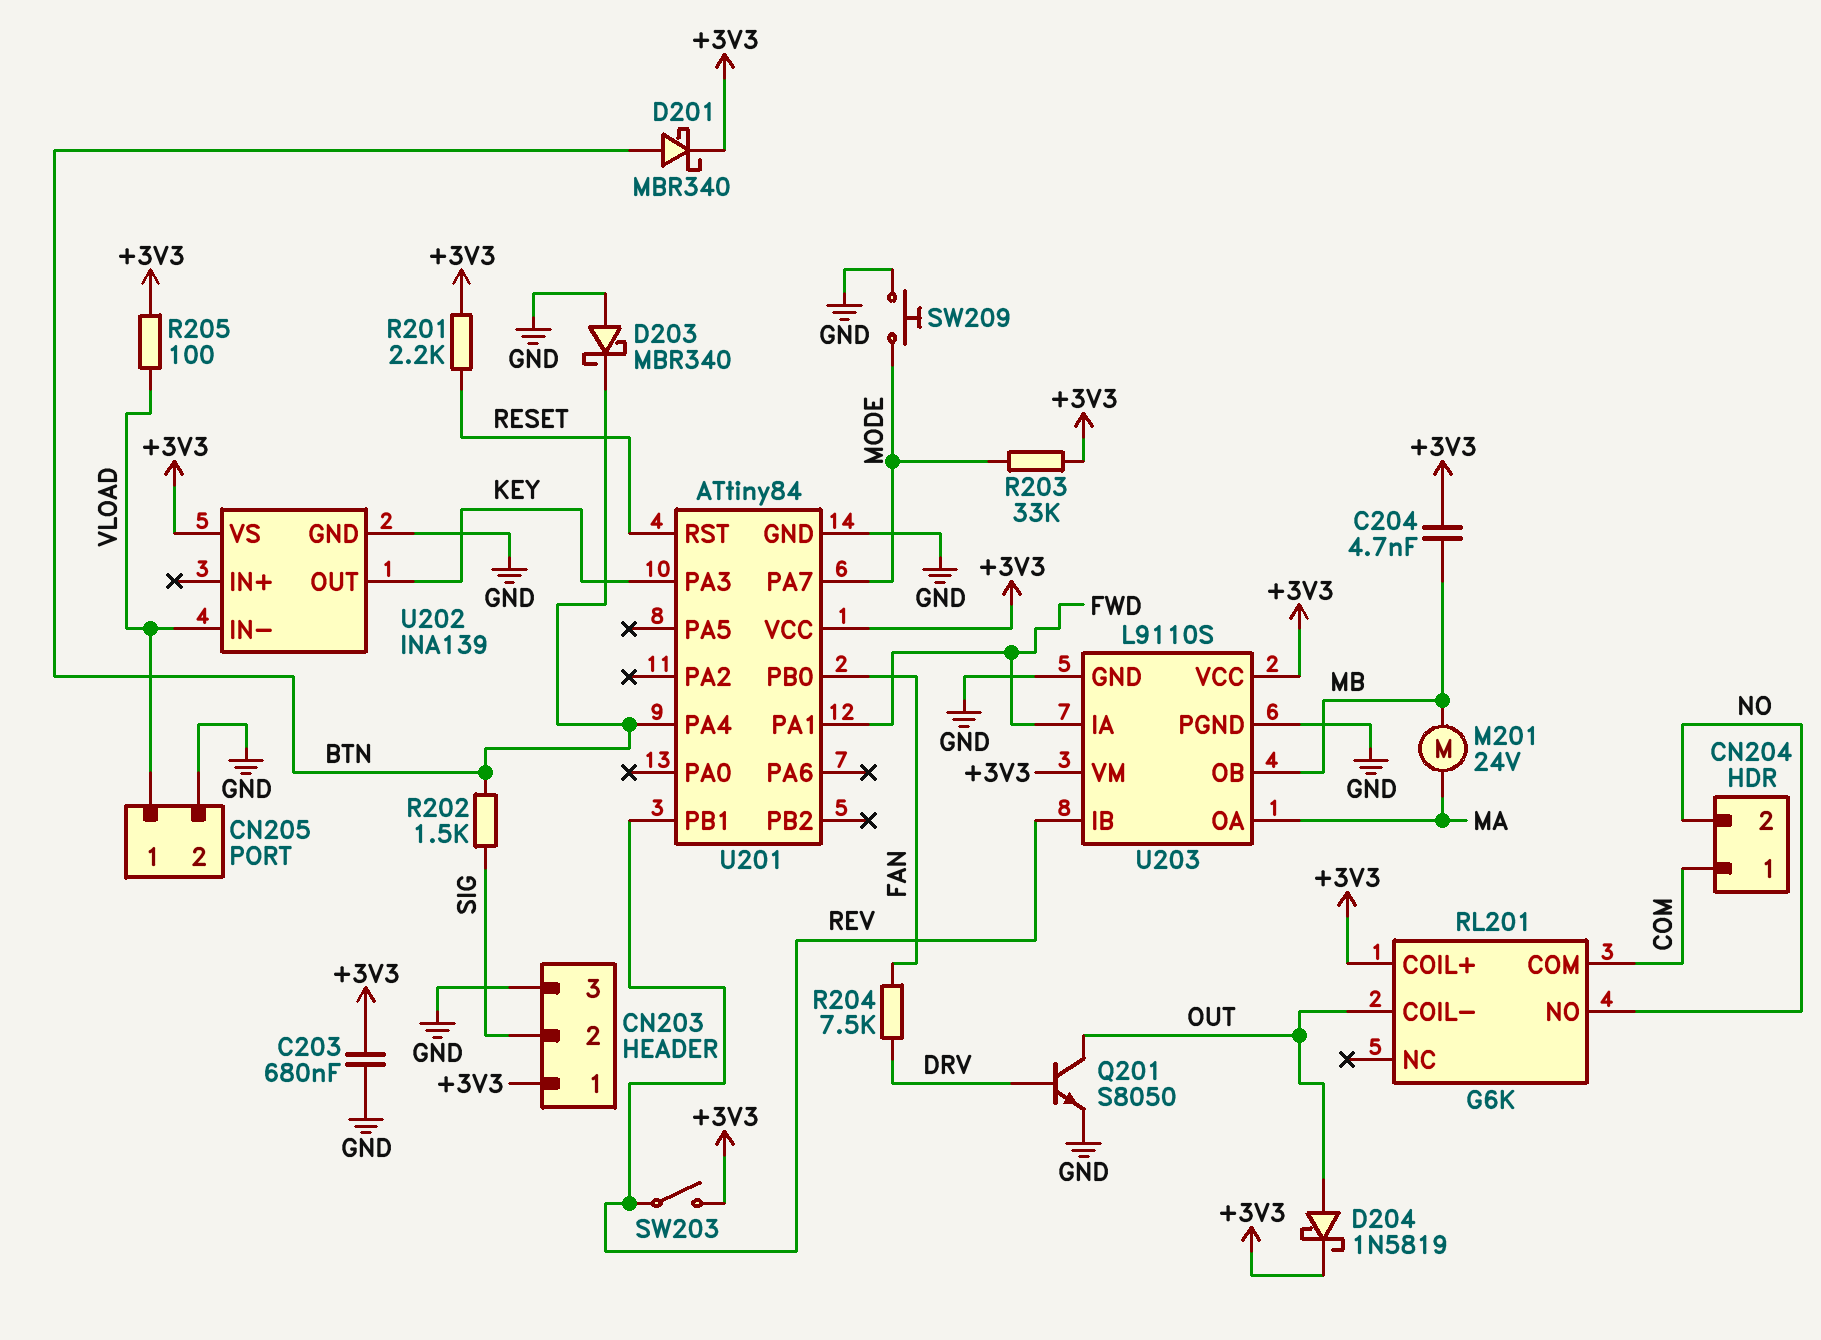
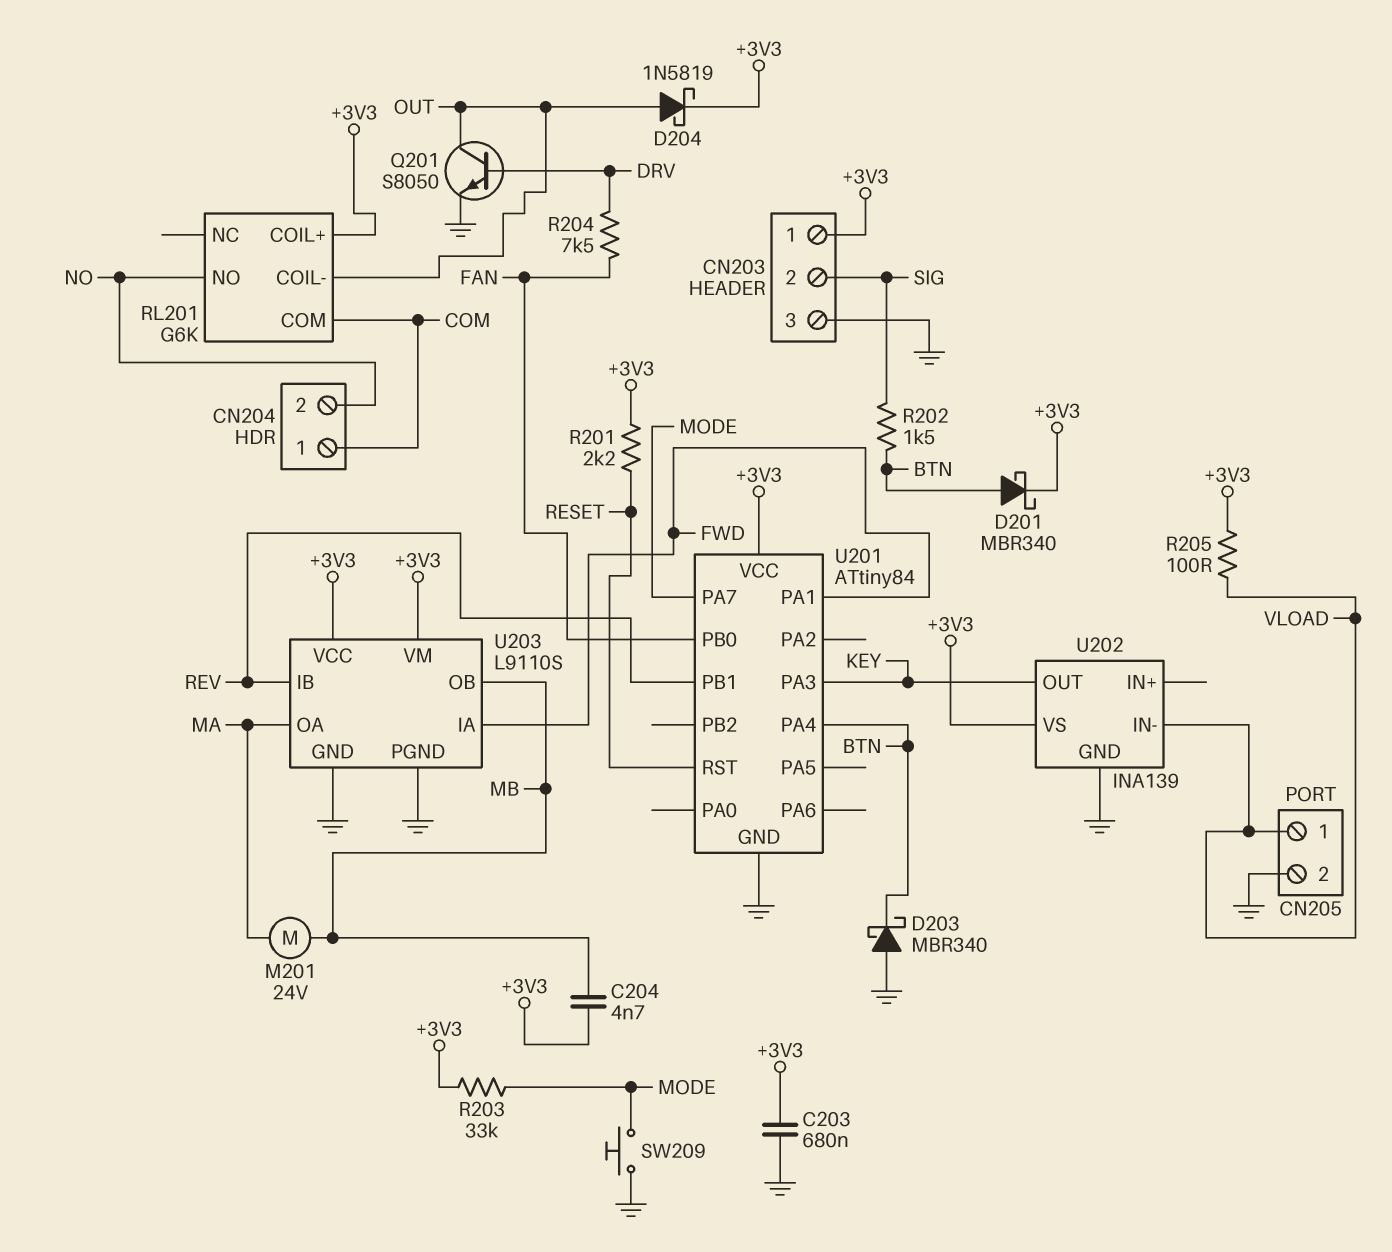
SW203: switch (+3V3, REV) -> none

